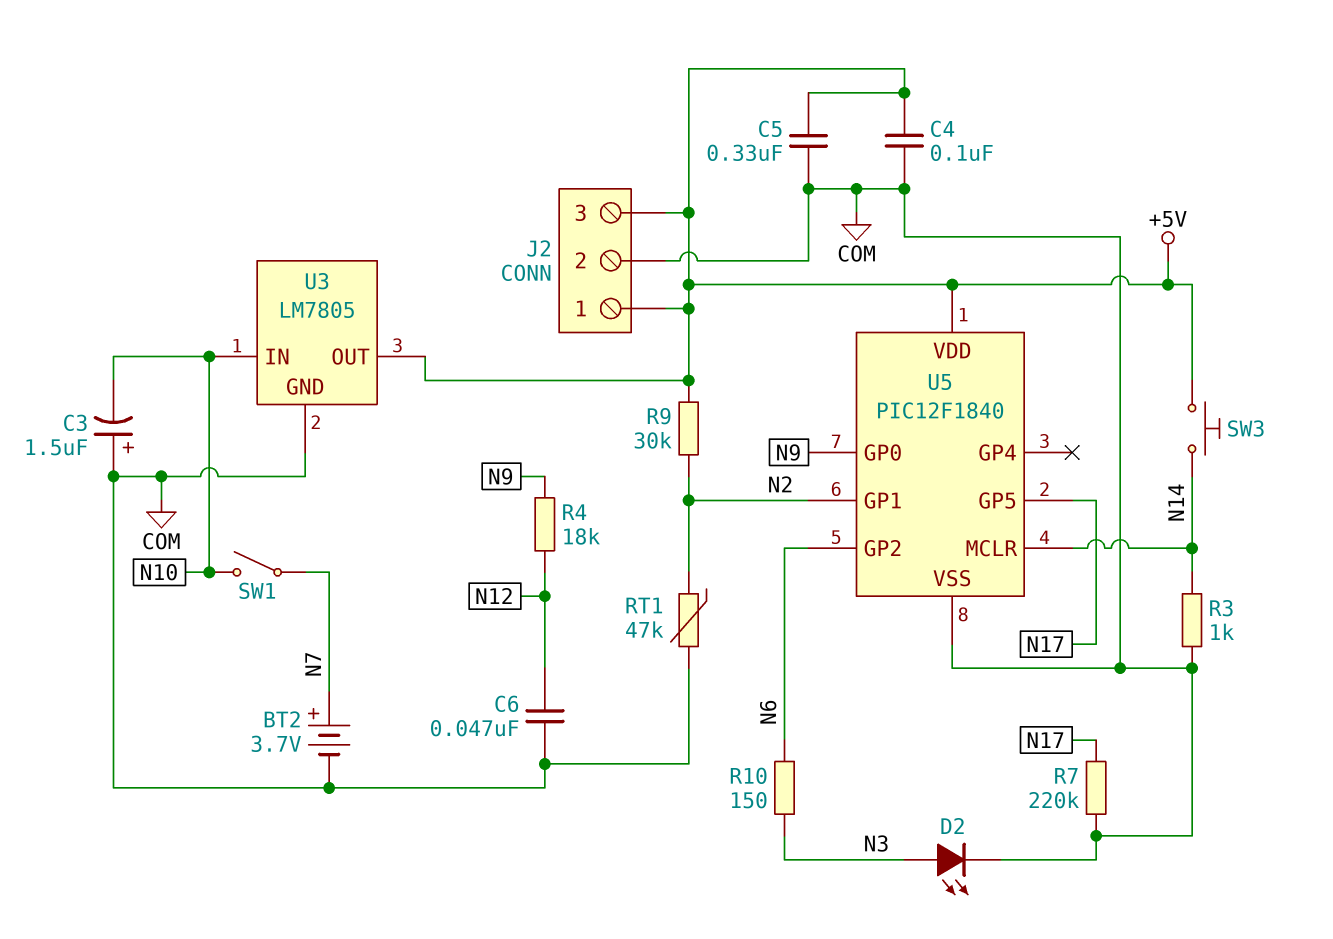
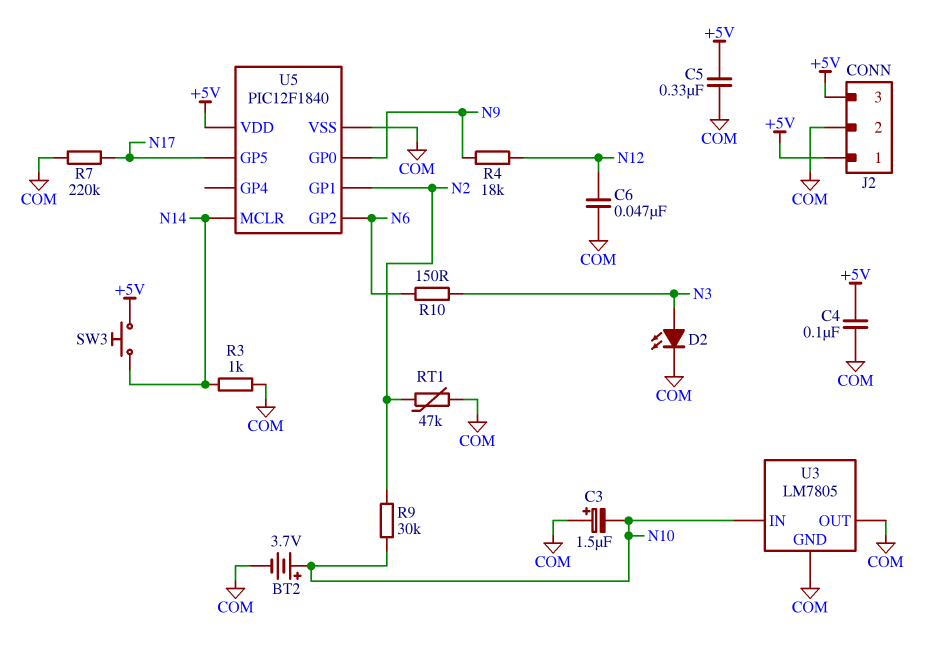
BT2: 3.7V (plus N7, minus COM) -> 3.7V (plus N10, minus COM)
R9: 30k (+5V, N2) -> 30k (N2, N10)
SW1: switch (N7, N10) -> none
U3 pin OUT: +5V -> COM

